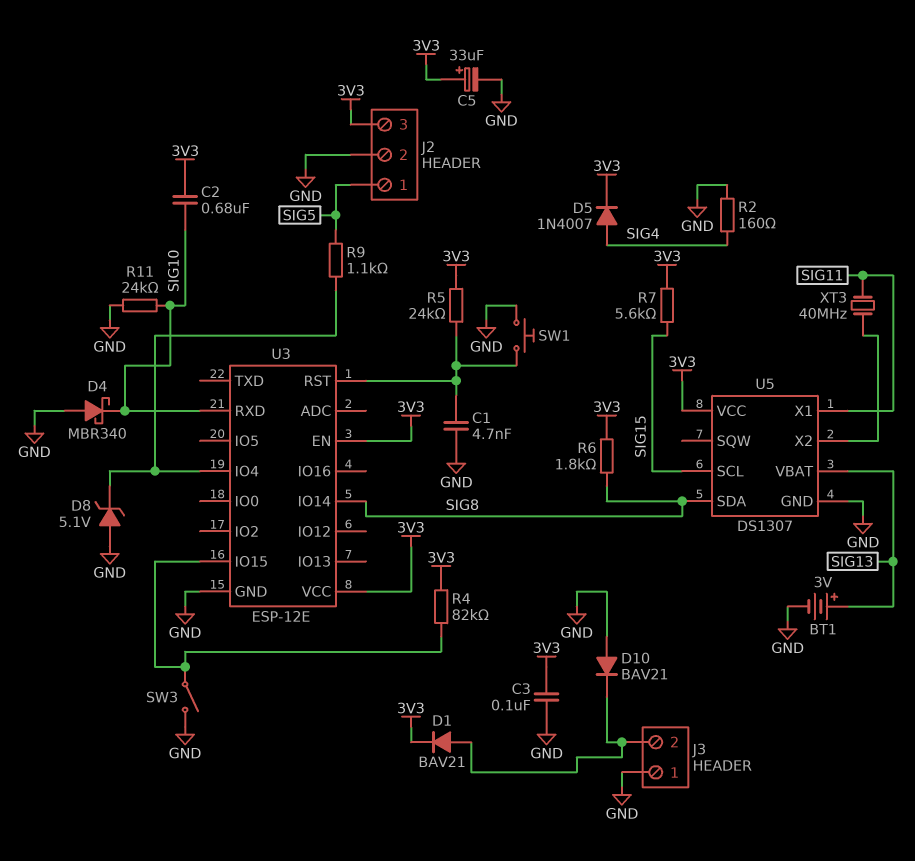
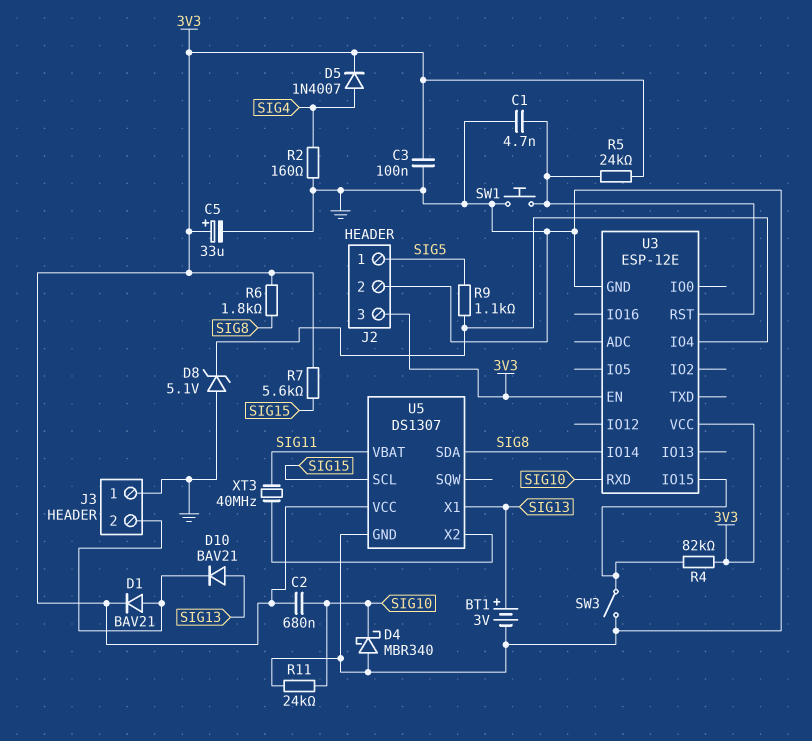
D10: diode BAV21 (A GND, K J3/2) -> diode BAV21 (A SIG13, K J3/2)
U5 pin VBAT: SIG13 -> SIG11
U5 pin X1: SIG11 -> SIG13

